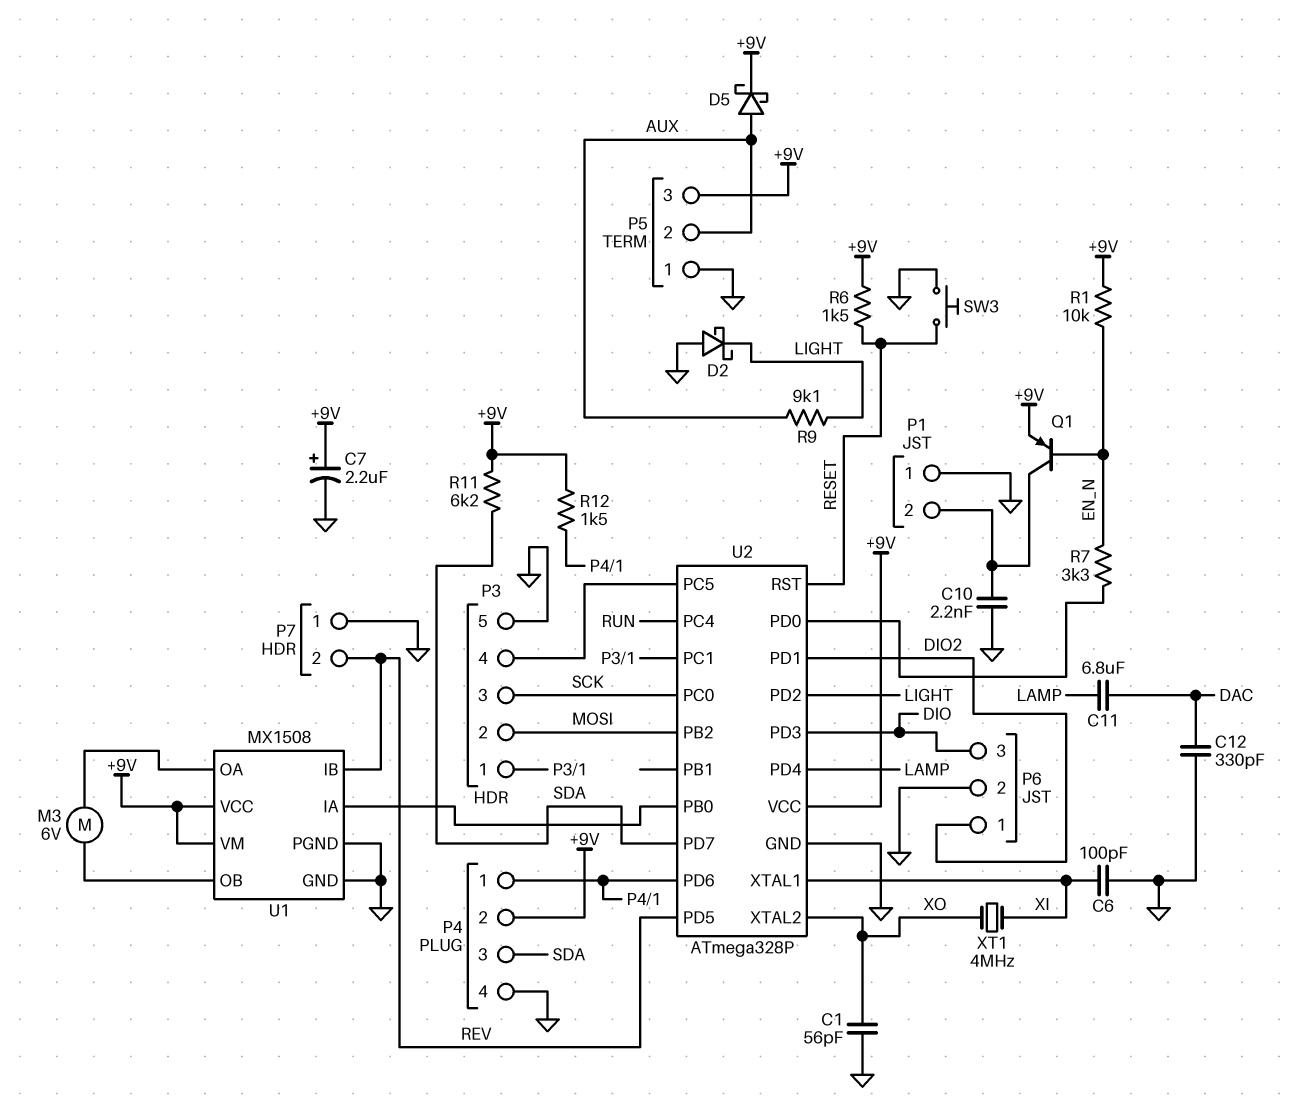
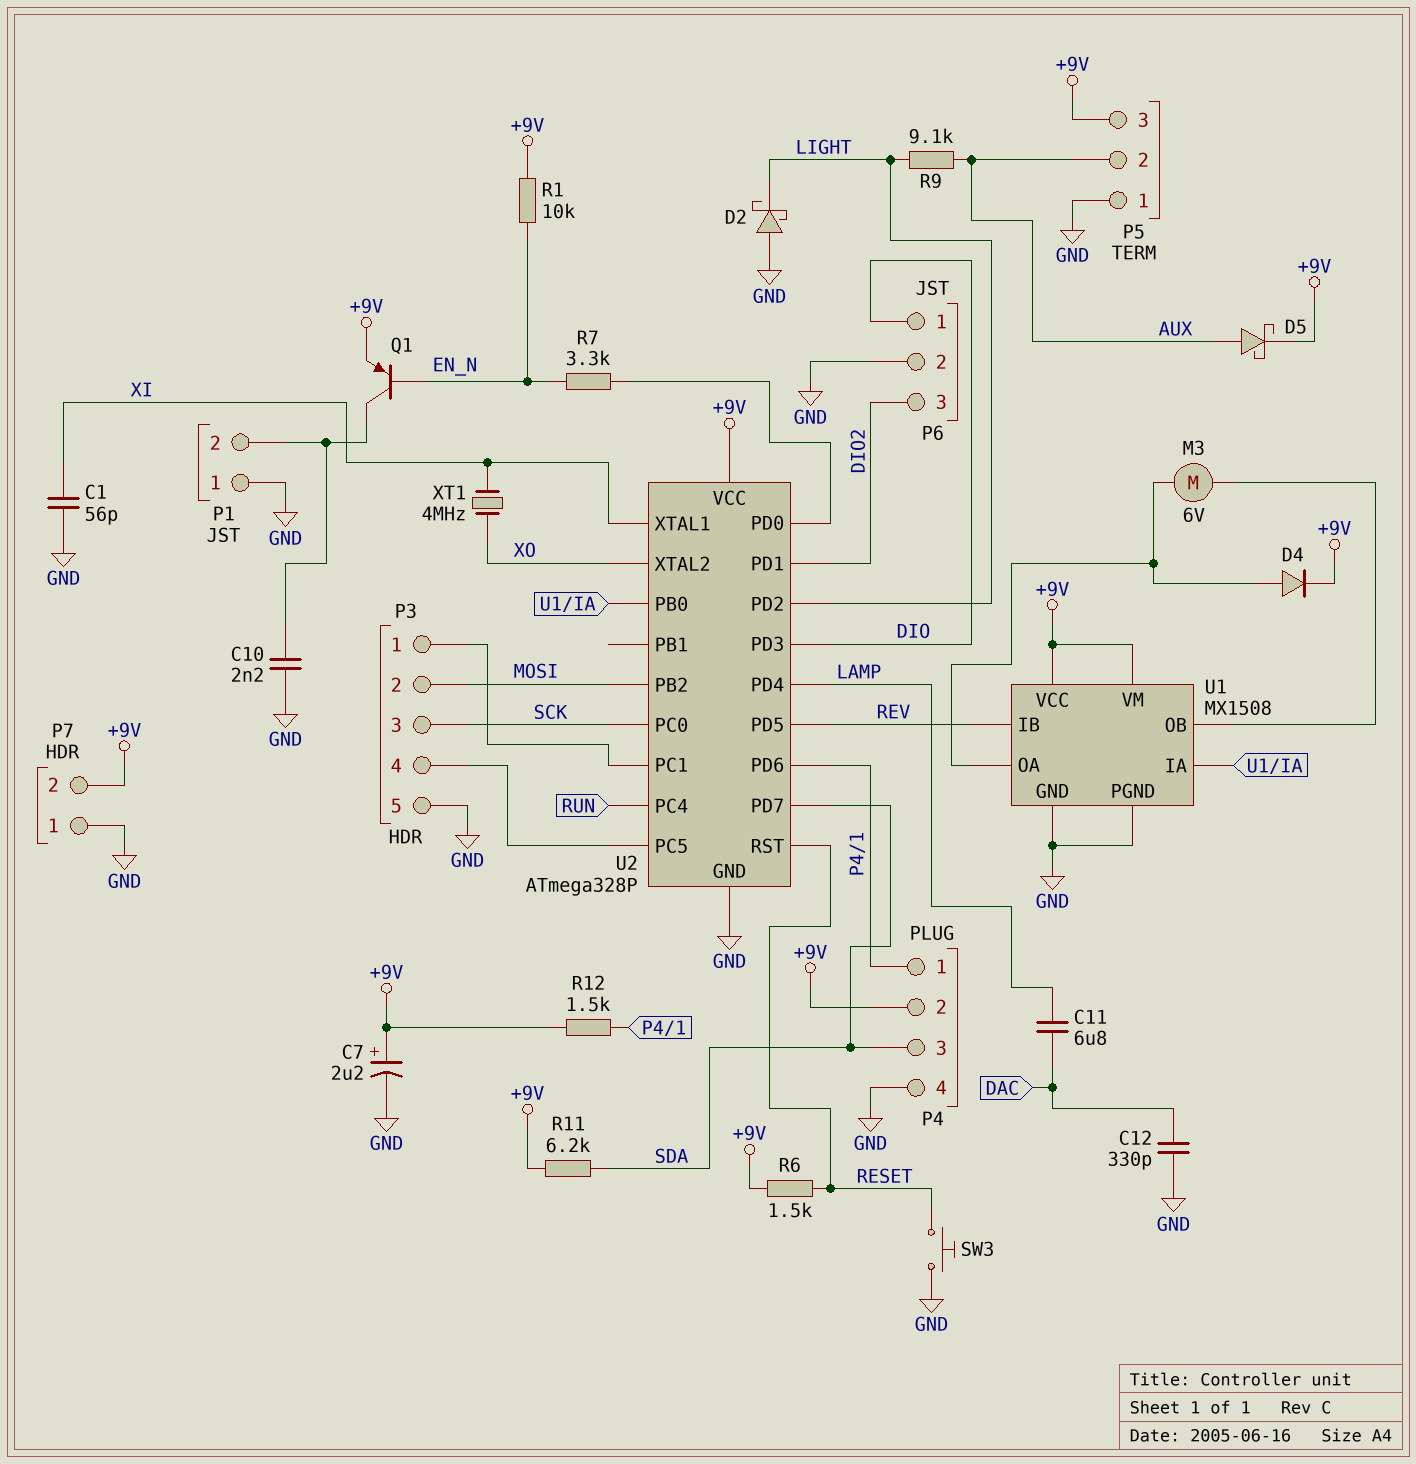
C1: 56pF (GND, XO) -> 56pF (GND, XI)
C6: 100pF (GND, XI) -> none
D4: none -> diode (A U1/OA, K +9V)
P6 pin 1: DIO2 -> DIO
P6 pin 3: DIO -> DIO2
P7 pin 2: REV -> +9V

